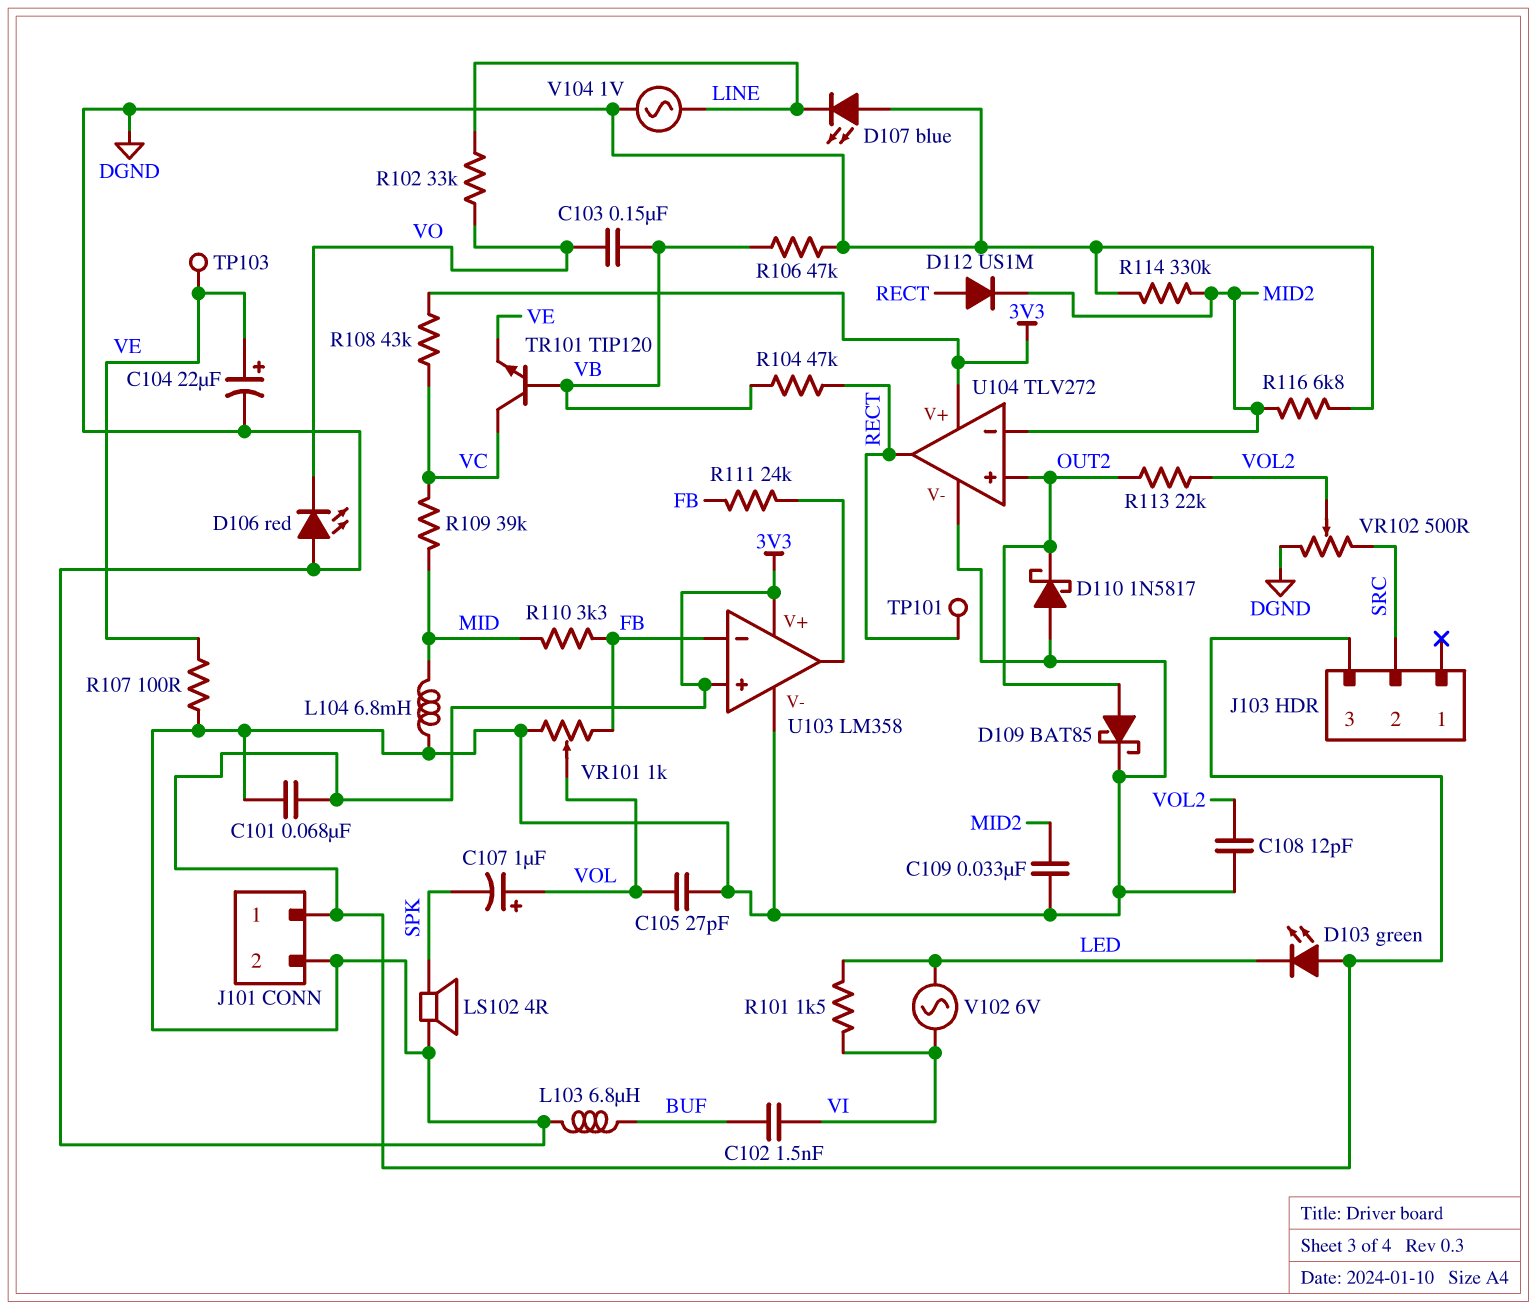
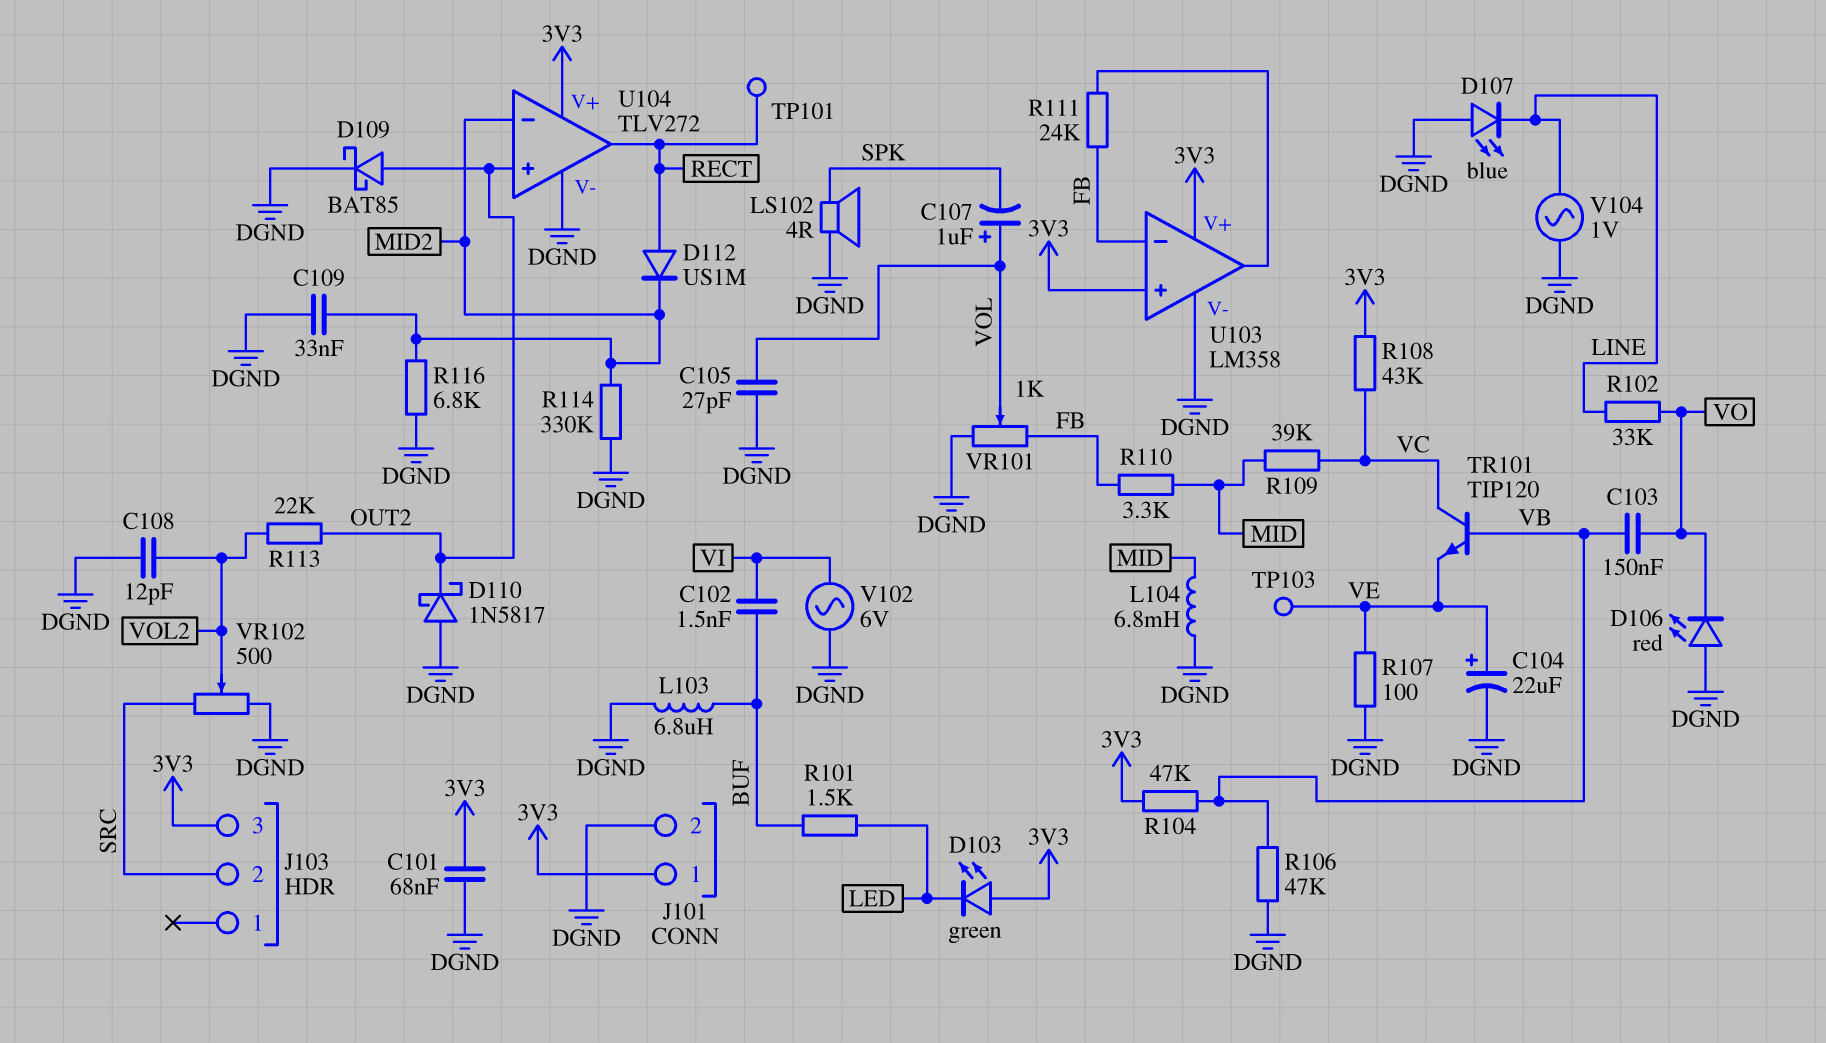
R101: 1.5k (LED, VI) -> 1.5k (BUF, LED)
R104: 47k (RECT, VB) -> 47k (3V3, VB)
V102: AC 6V (LED, VI) -> AC 6V (DGND, VI)

